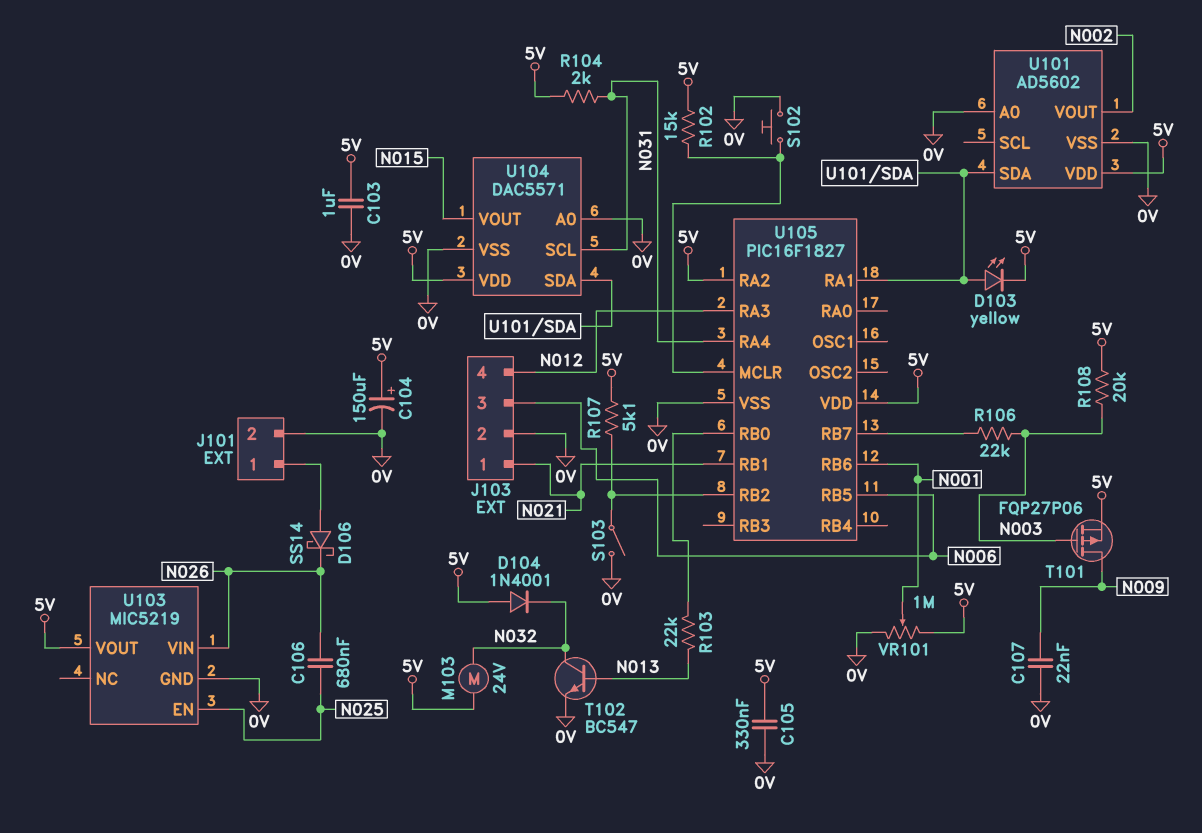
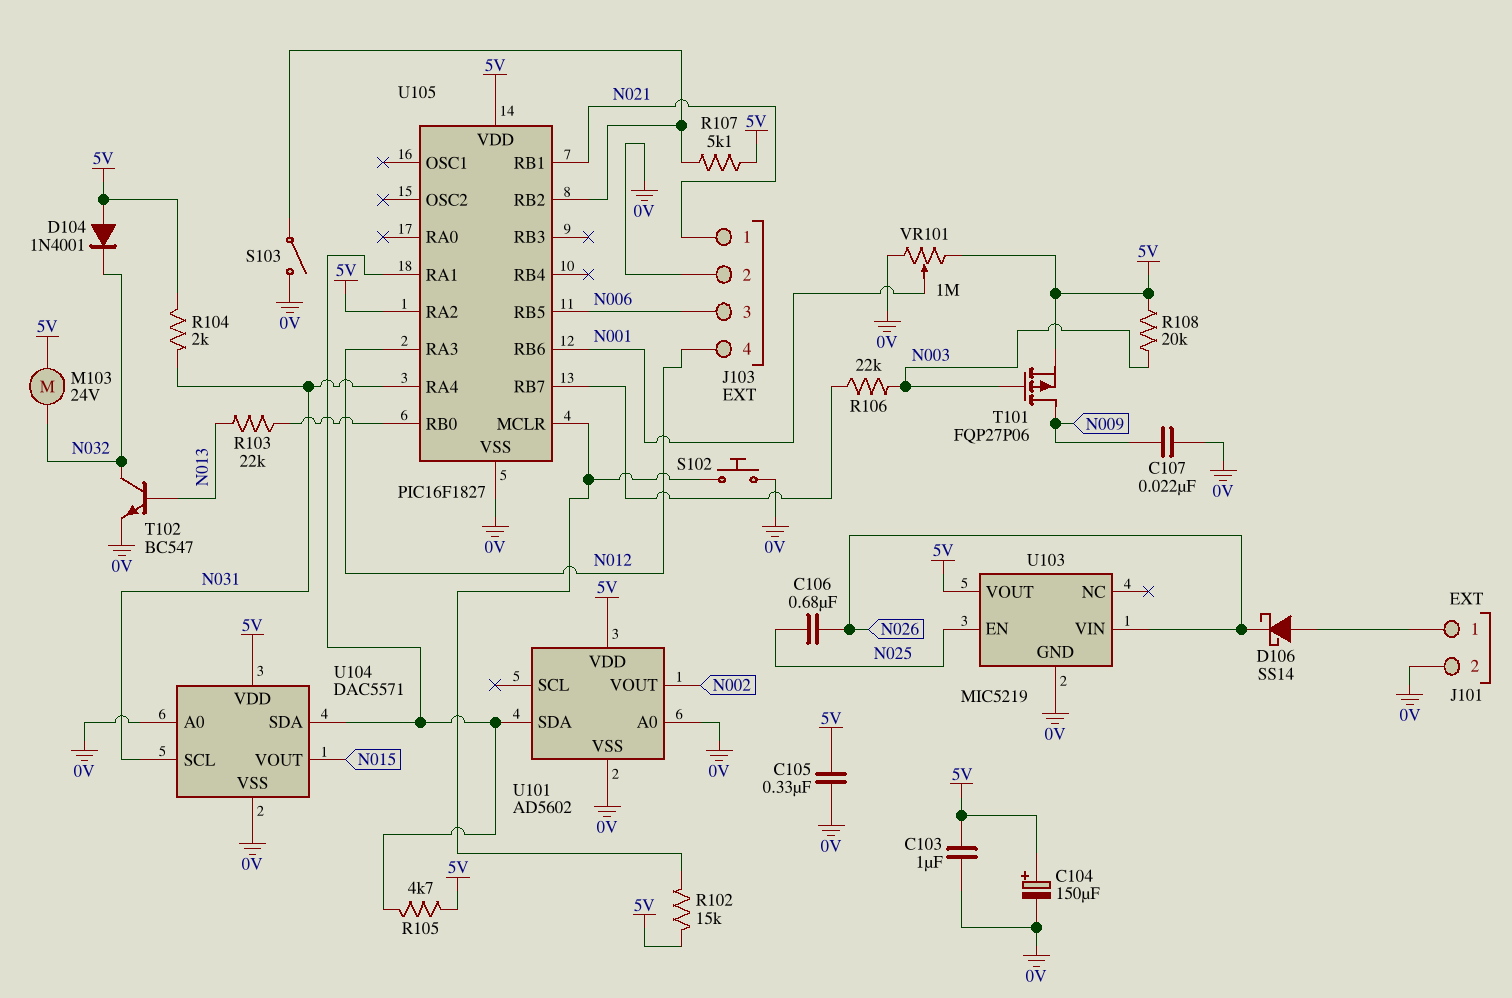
D103: LED yellow (A U101/SDA, K 5V) -> none
R105: none -> 4.7k (5V, U101/SDA)

